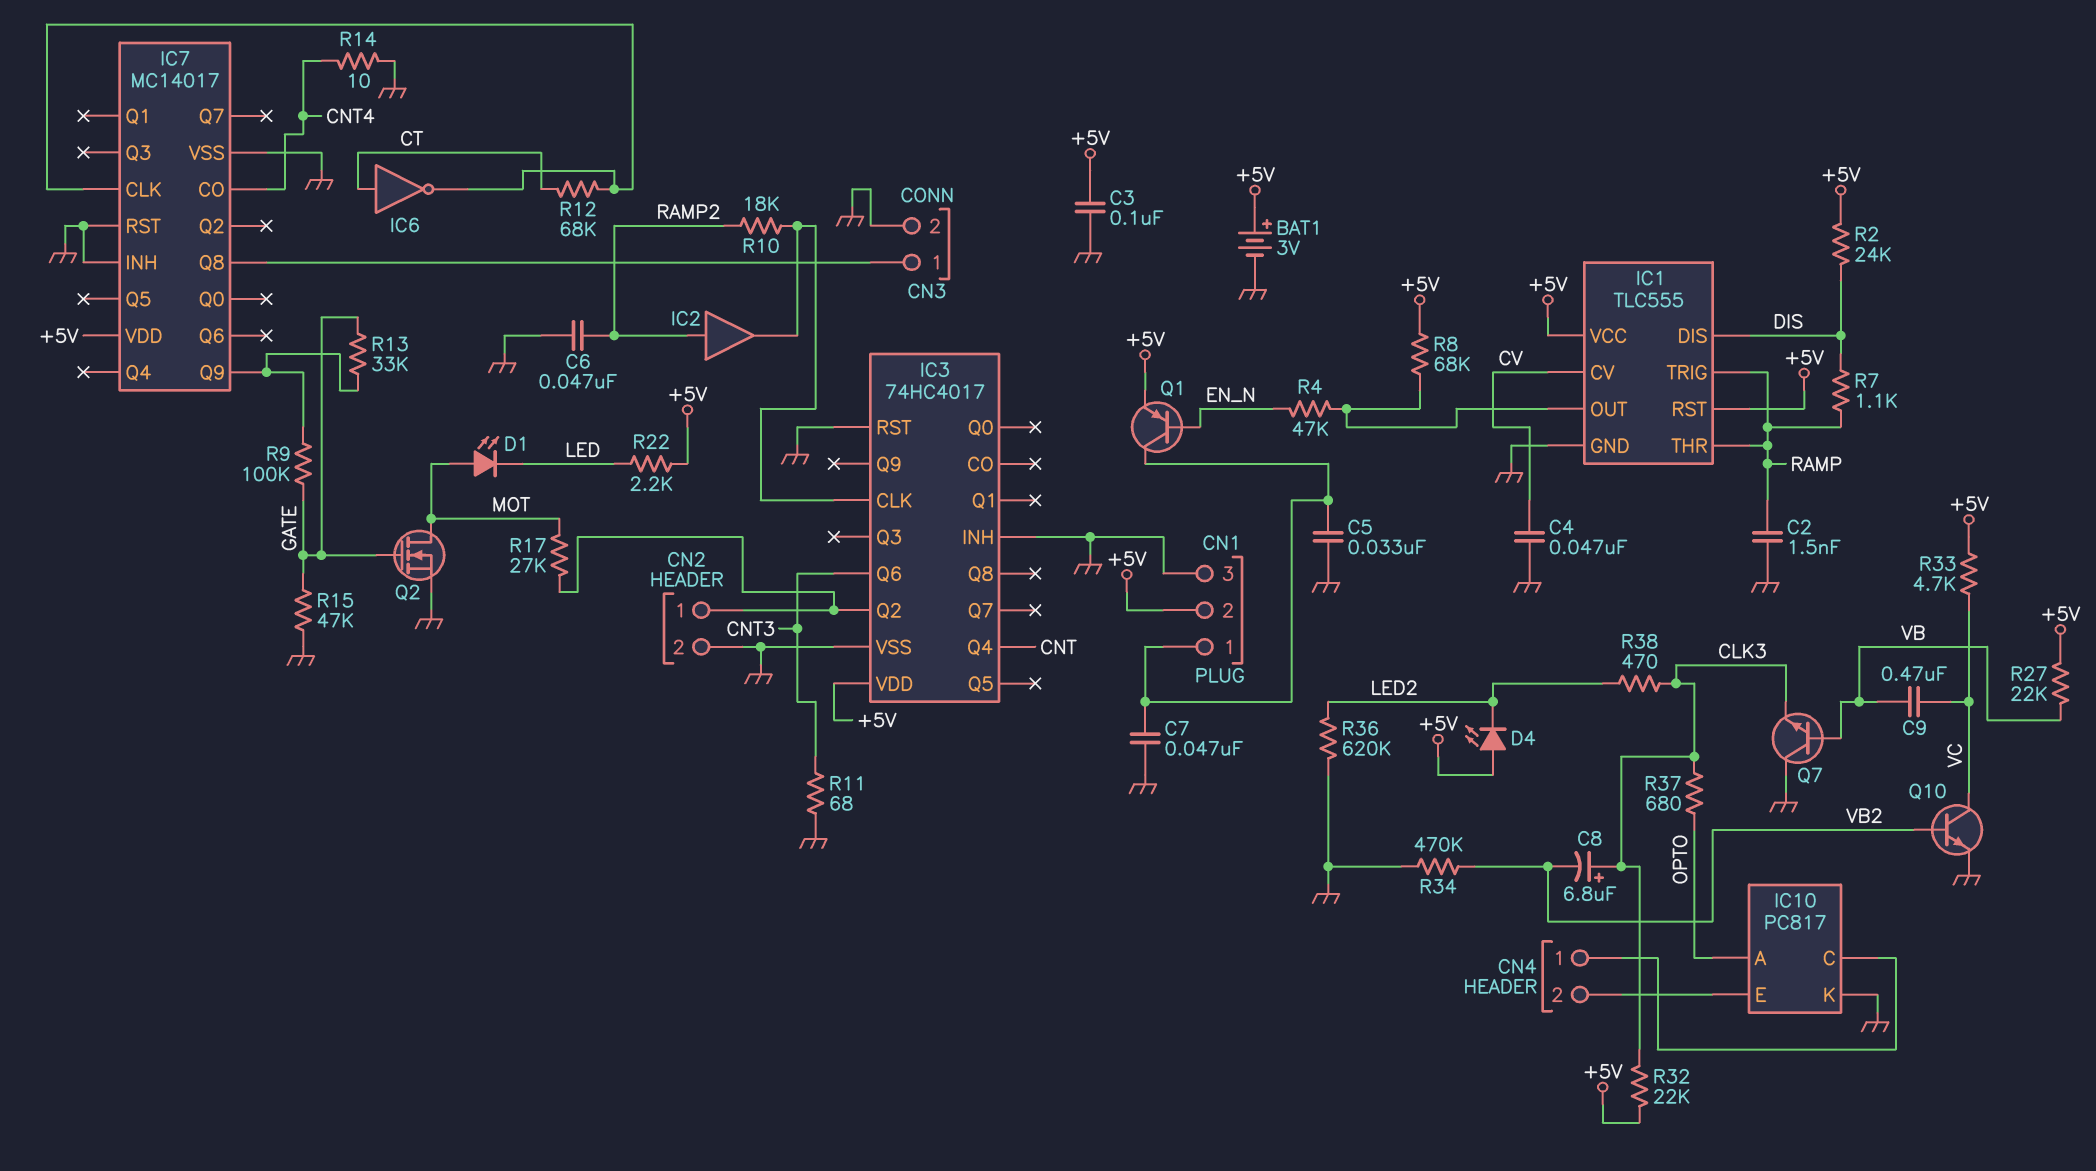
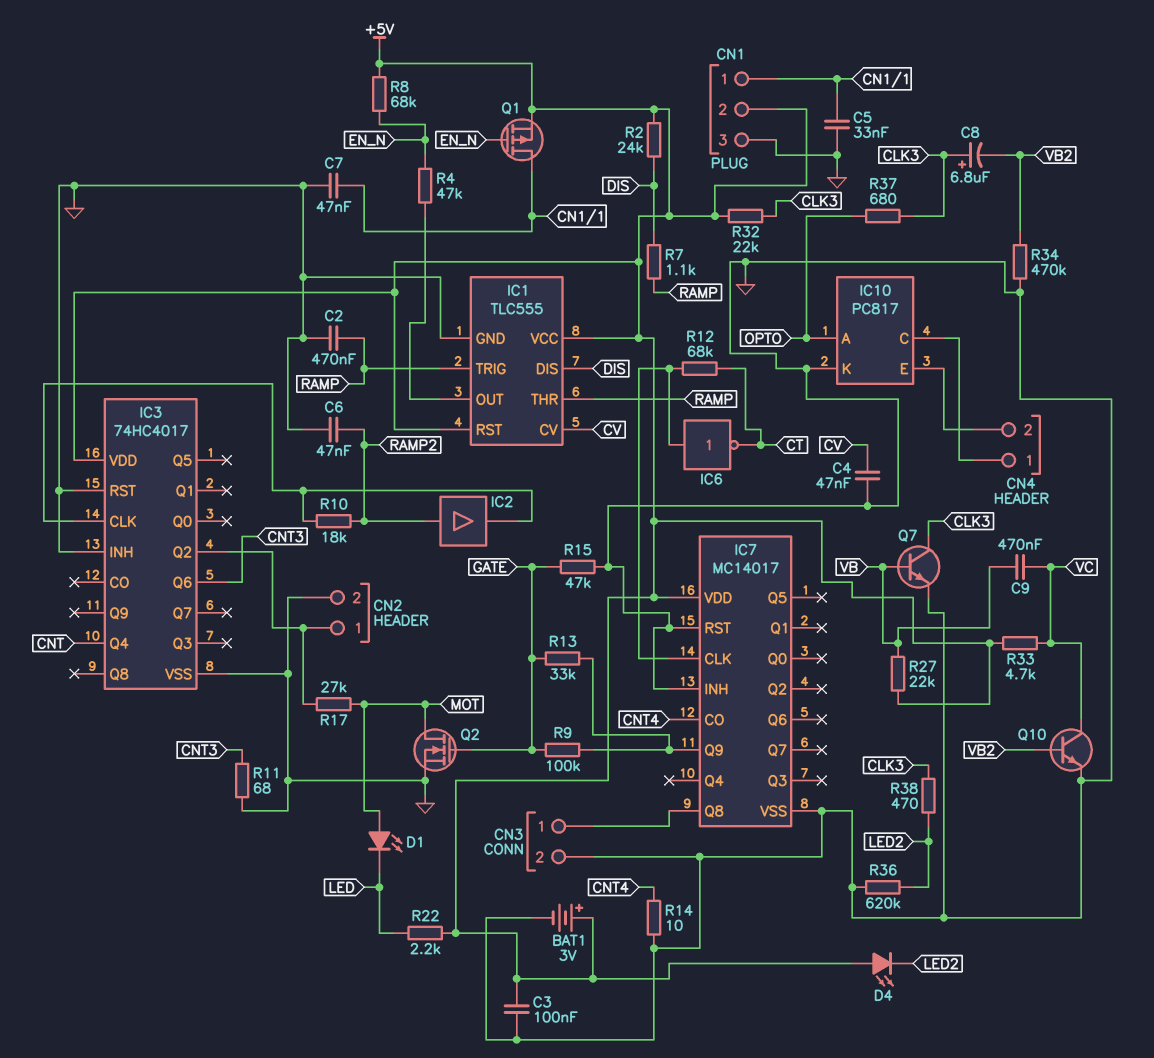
C2: 1.5nF (GND, RAMP) -> 470nF (GND, RAMP)
IC6: NOT (in CT, out IC7/CLK) -> NOT (in IC7/CLK, out CT)
Q1: PNP (B EN_N, C CN1/1, E +5V) -> PMOS (G EN_N, D CN1/1, S +5V)
Q7: NPN (B VB, C GND, E CLK3) -> NPN (B VB, C CLK3, E GND)
R8: 68k (+5V, IC1/OUT) -> 68k (+5V, EN_N)

